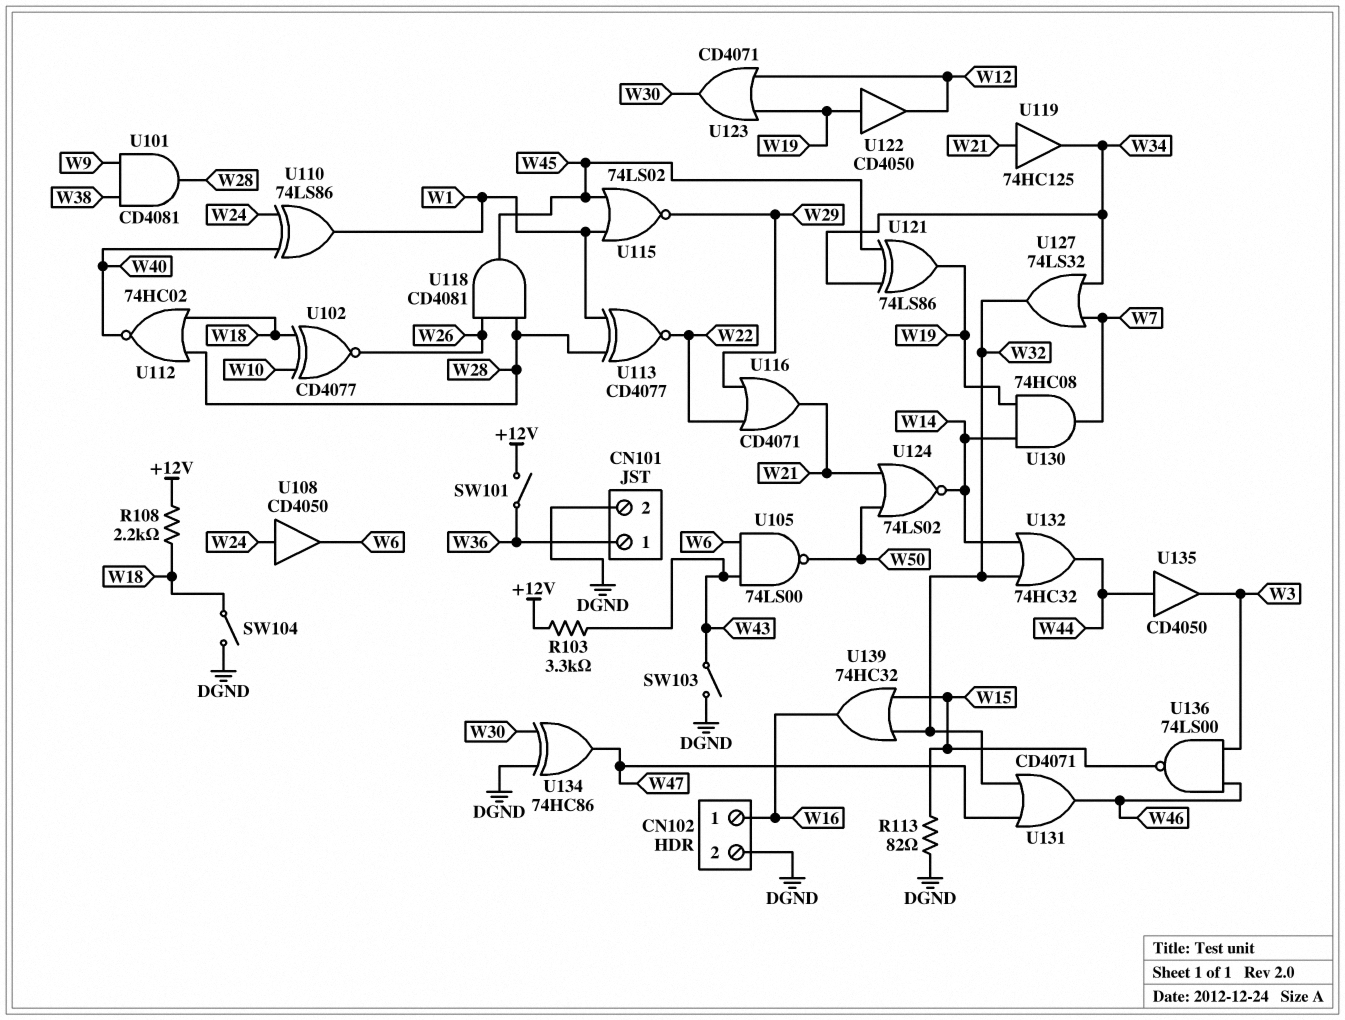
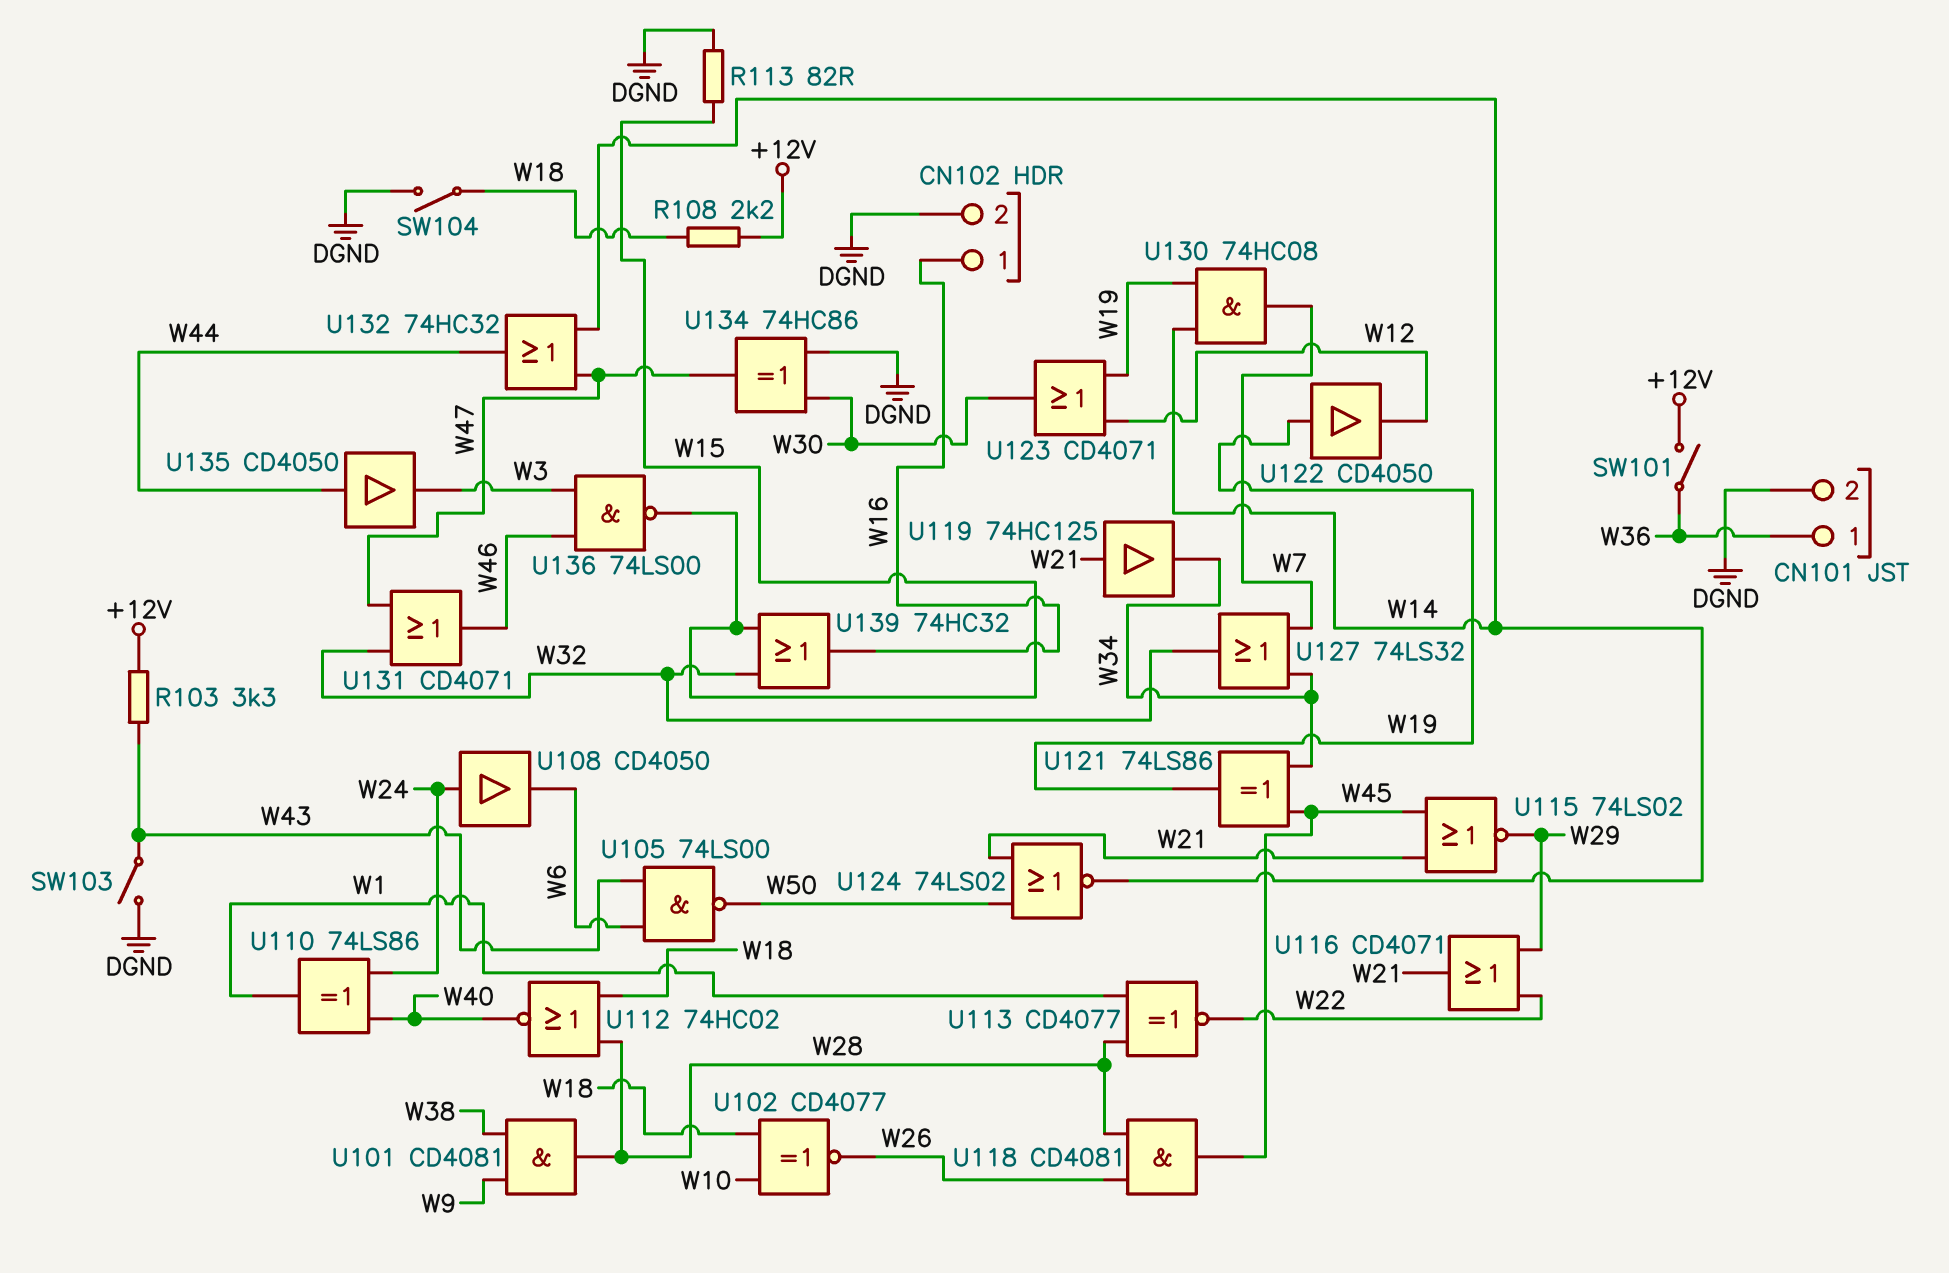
U115: NOR 74LS02 (in W1, in W45, out W29) -> NOR 74LS02 (in W21, in W45, out W29)
U132: OR 74HC32 (in W14, in W32, out W44) -> OR 74HC32 (in W14, in W47, out W44)

